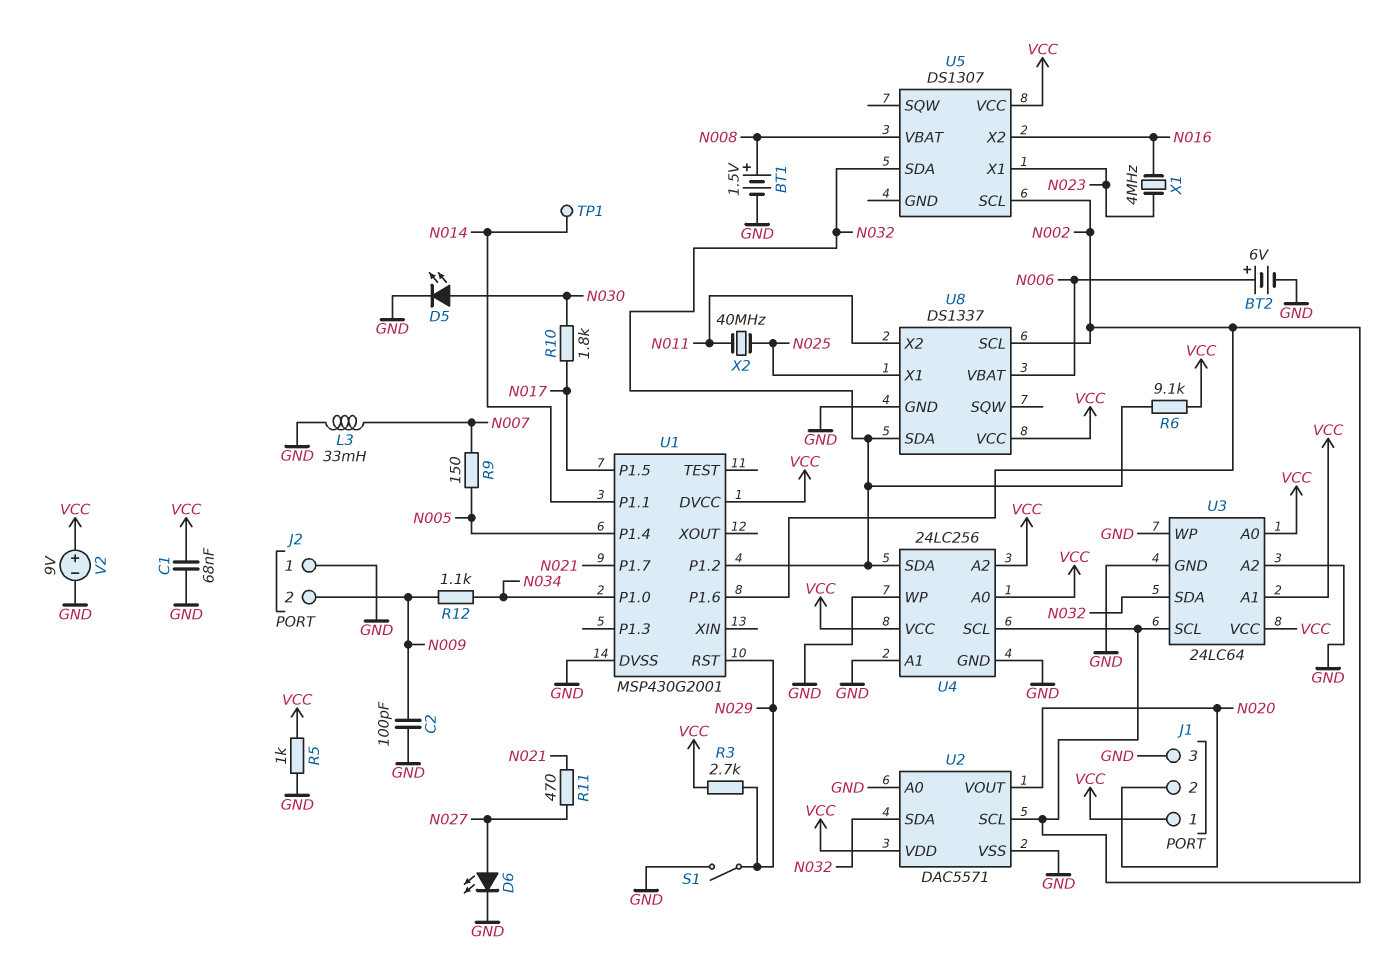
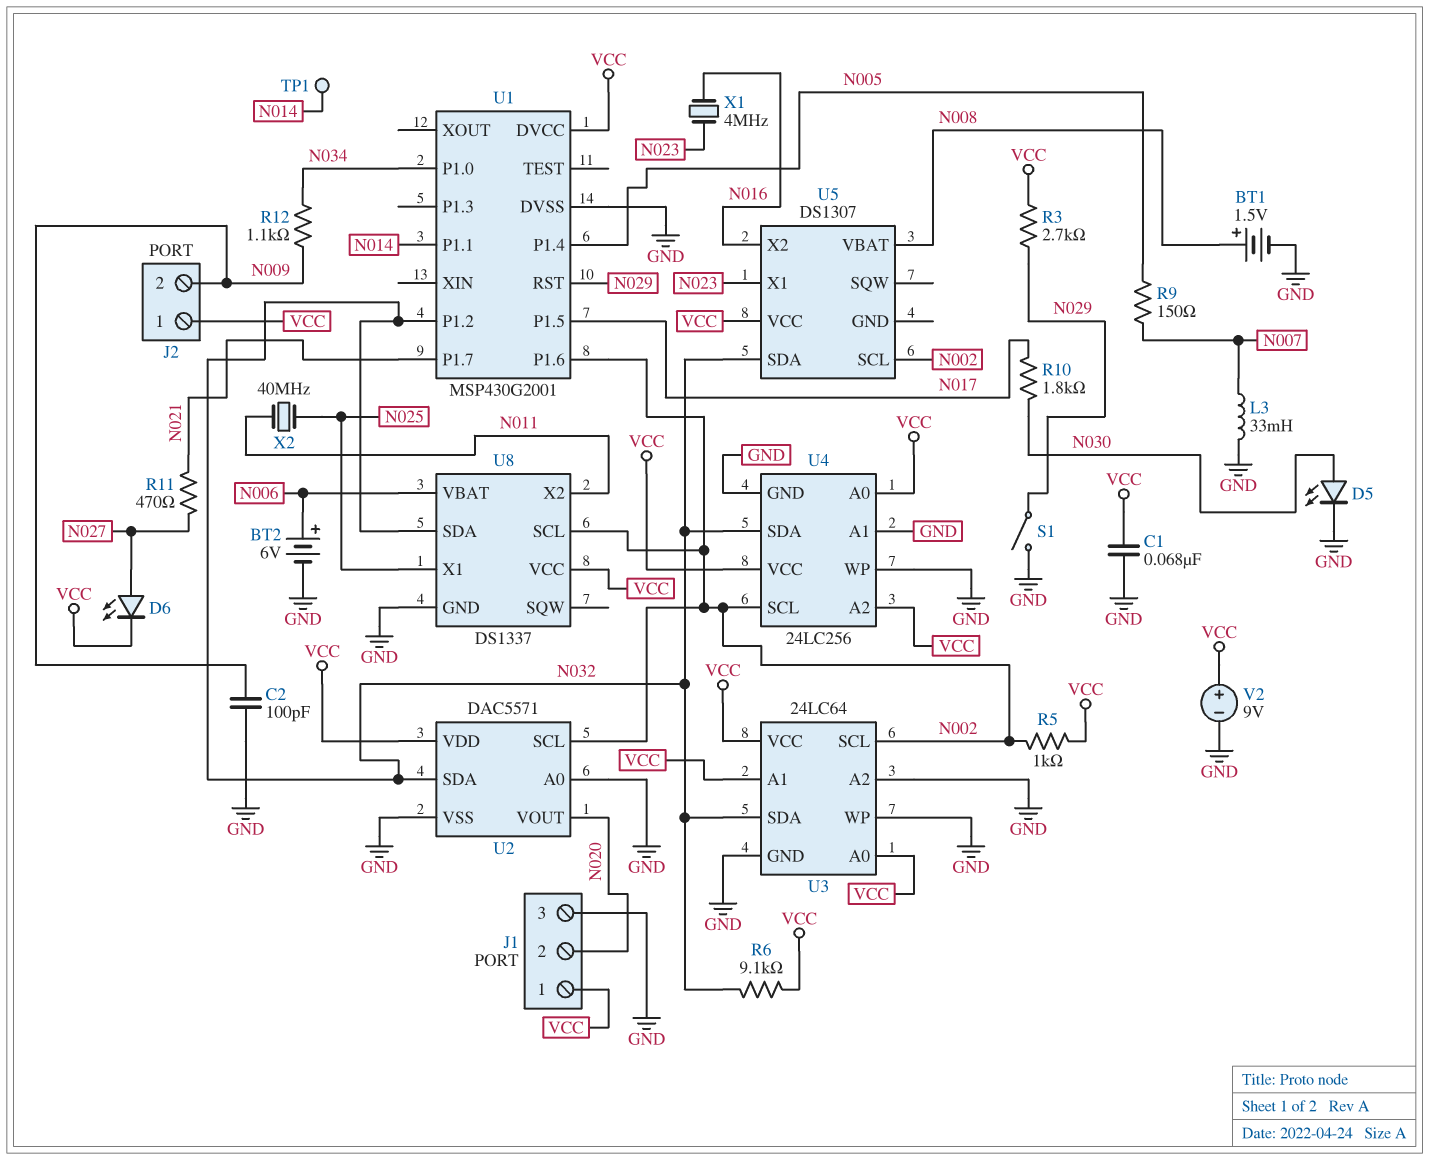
D6: LED (A N027, K GND) -> LED (A N027, K VCC)
J2 pin 1: GND -> VCC
R5: 1k (GND, VCC) -> 1k (N002, VCC)

